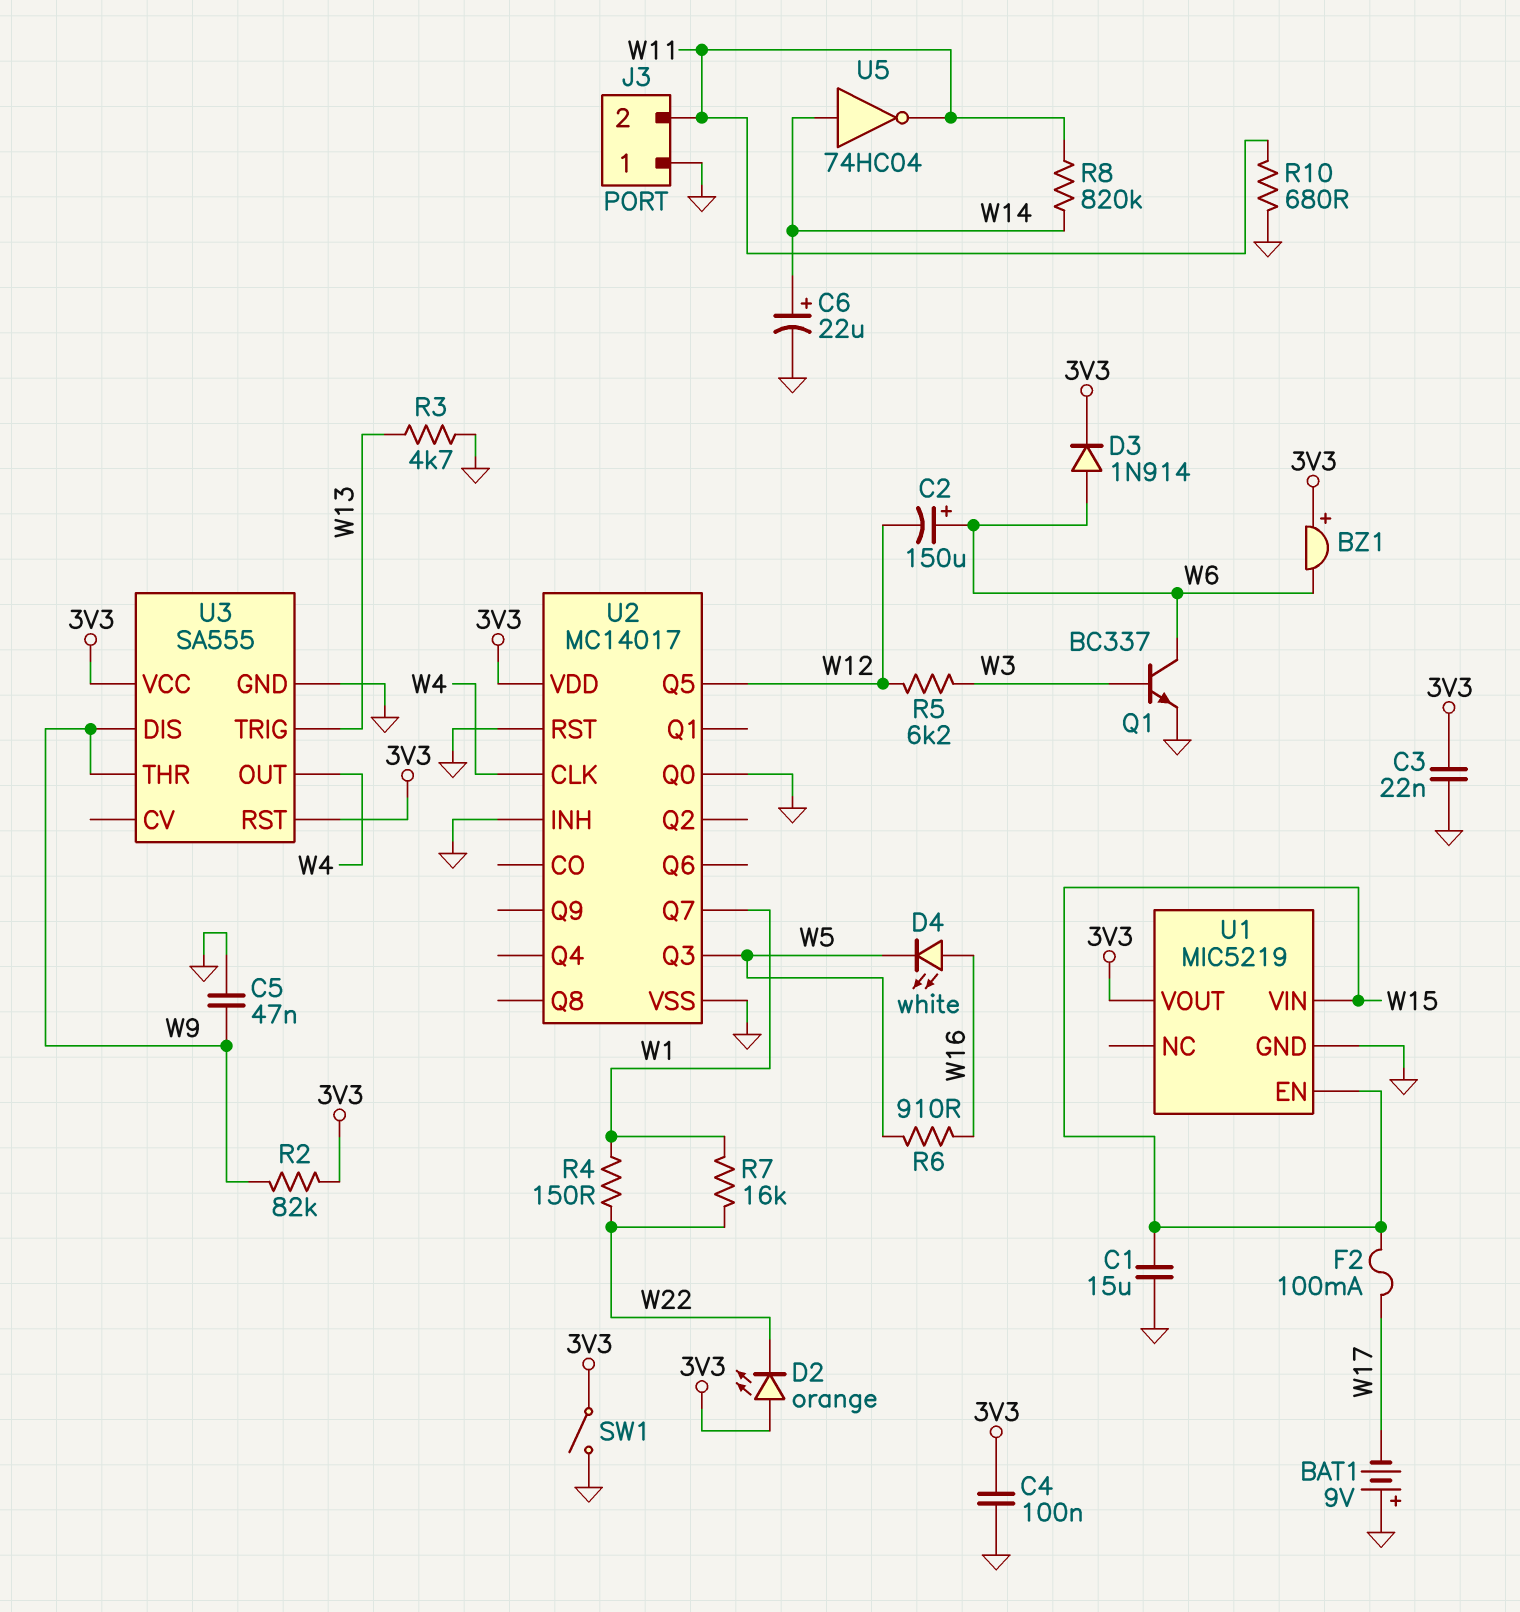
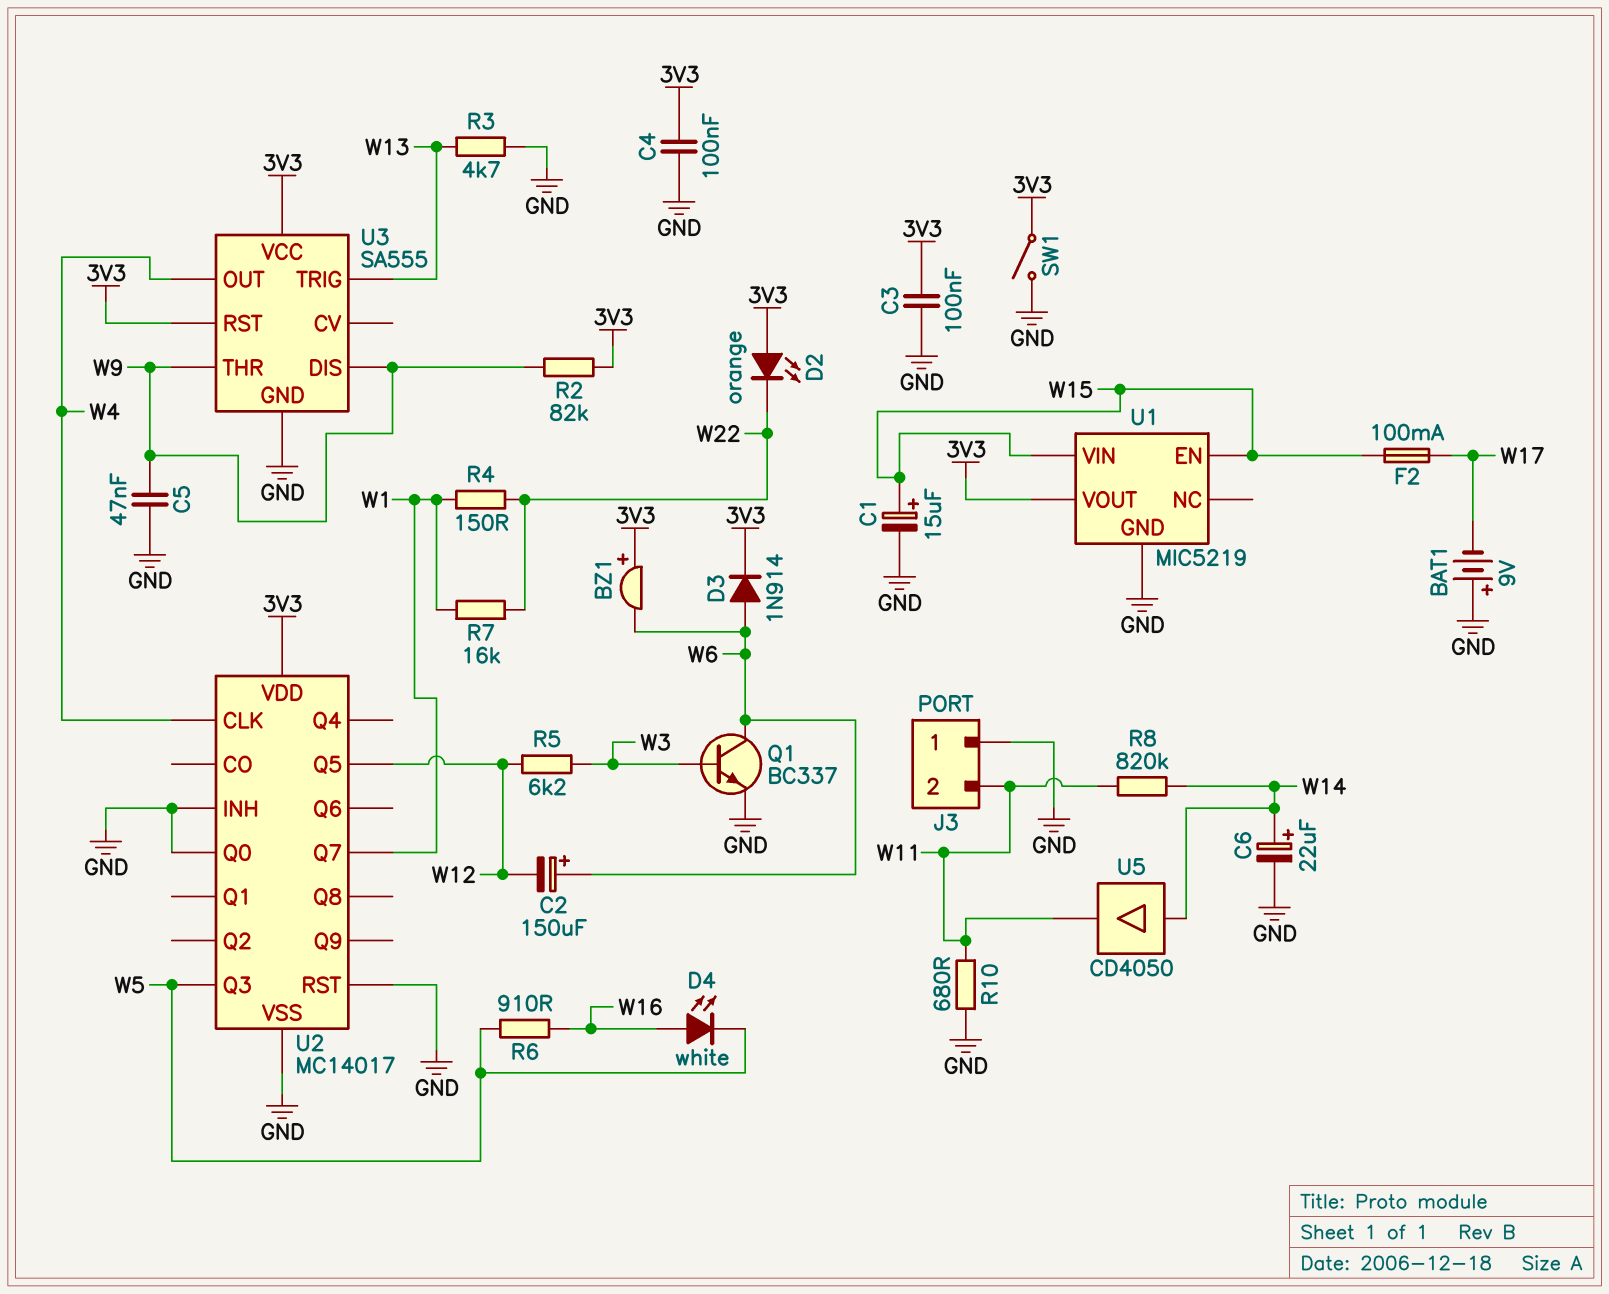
C1: 15uF (GND, W15) -> 15uF (plus W15, minus GND)
C3: 22nF (3V3, GND) -> 100nF (3V3, GND)
U5: NOT 74HC04 (in W14, out W11) -> buffer CD4050 (in W14, out W11)

